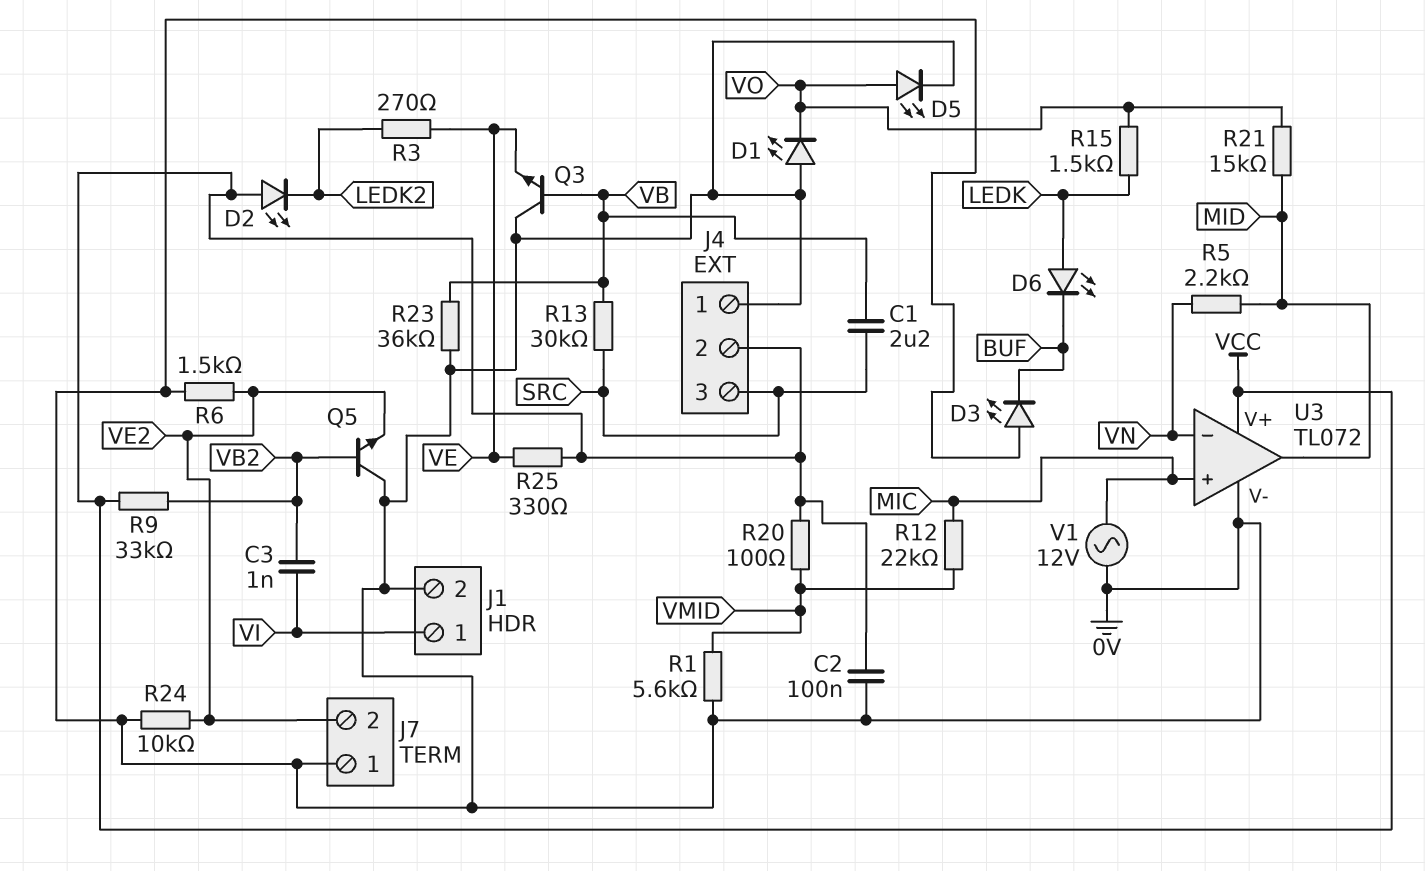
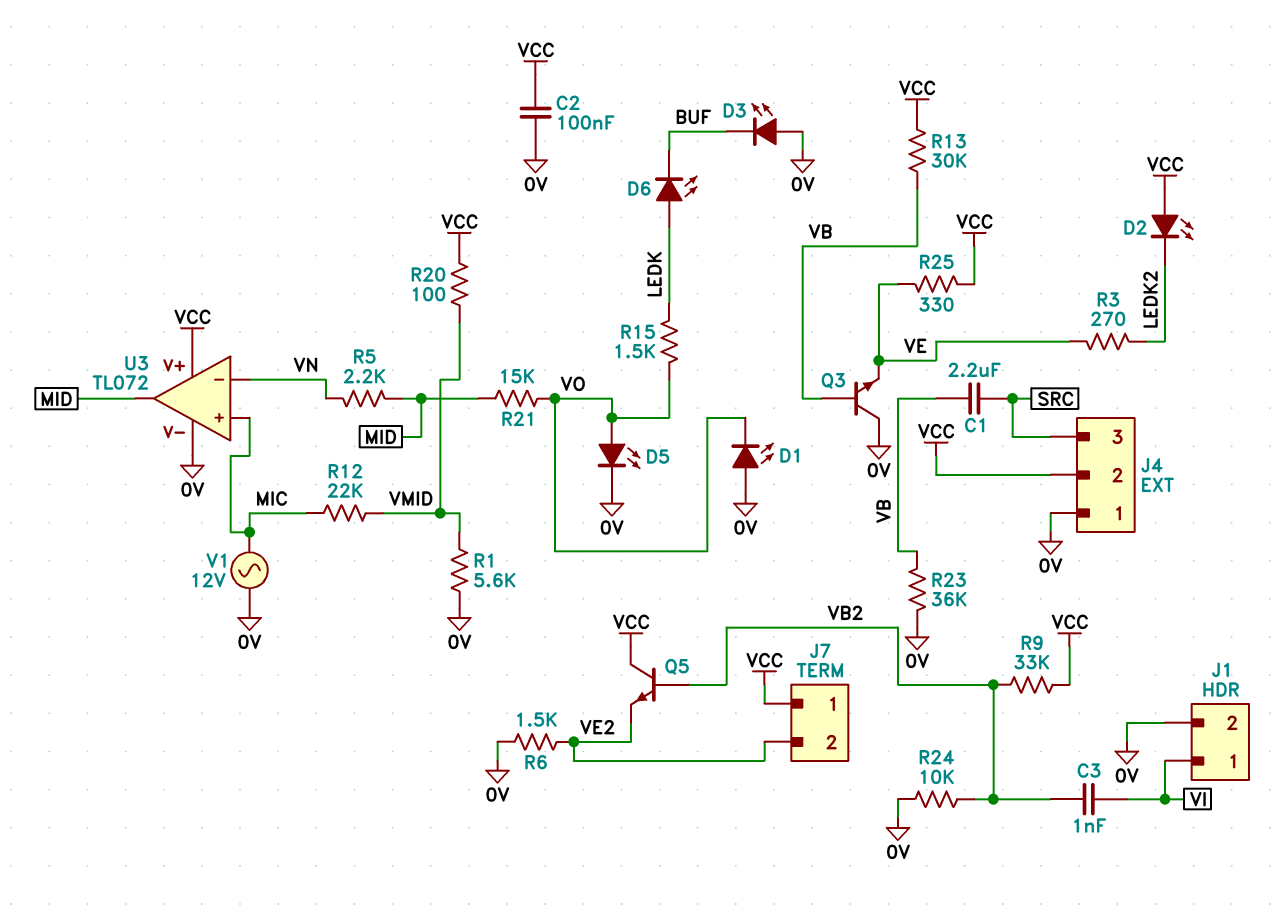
J7 pin 1: 0V -> VCC
Q5: NPN (B VB2, C 0V, E VE2) -> NPN (B VB2, C VCC, E VE2)
R13: 30k (SRC, VB) -> 30k (VB, VCC)
R24: 10k (0V, VE2) -> 10k (0V, VB2)

